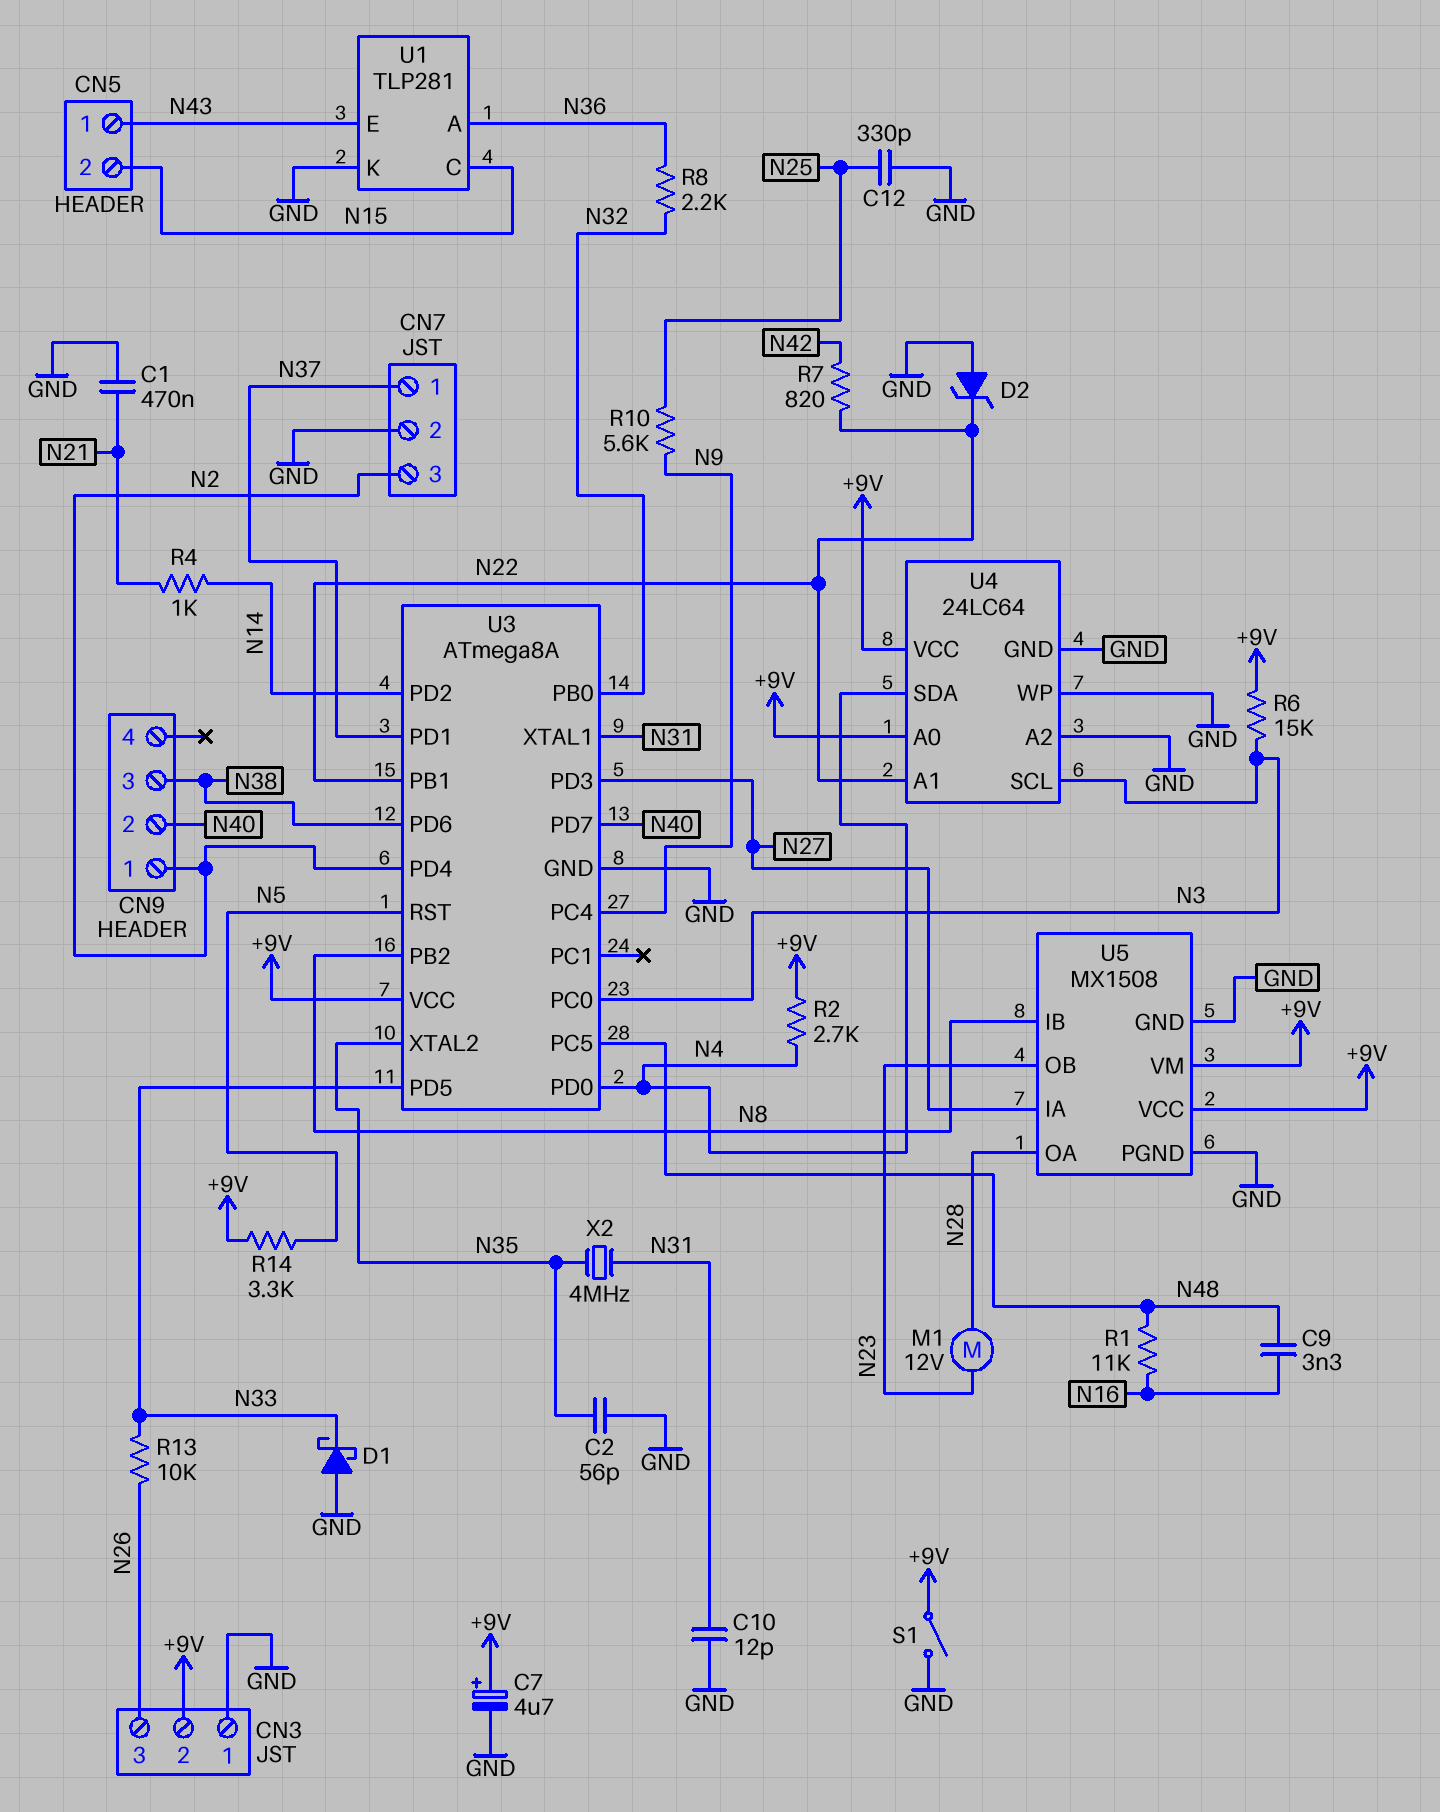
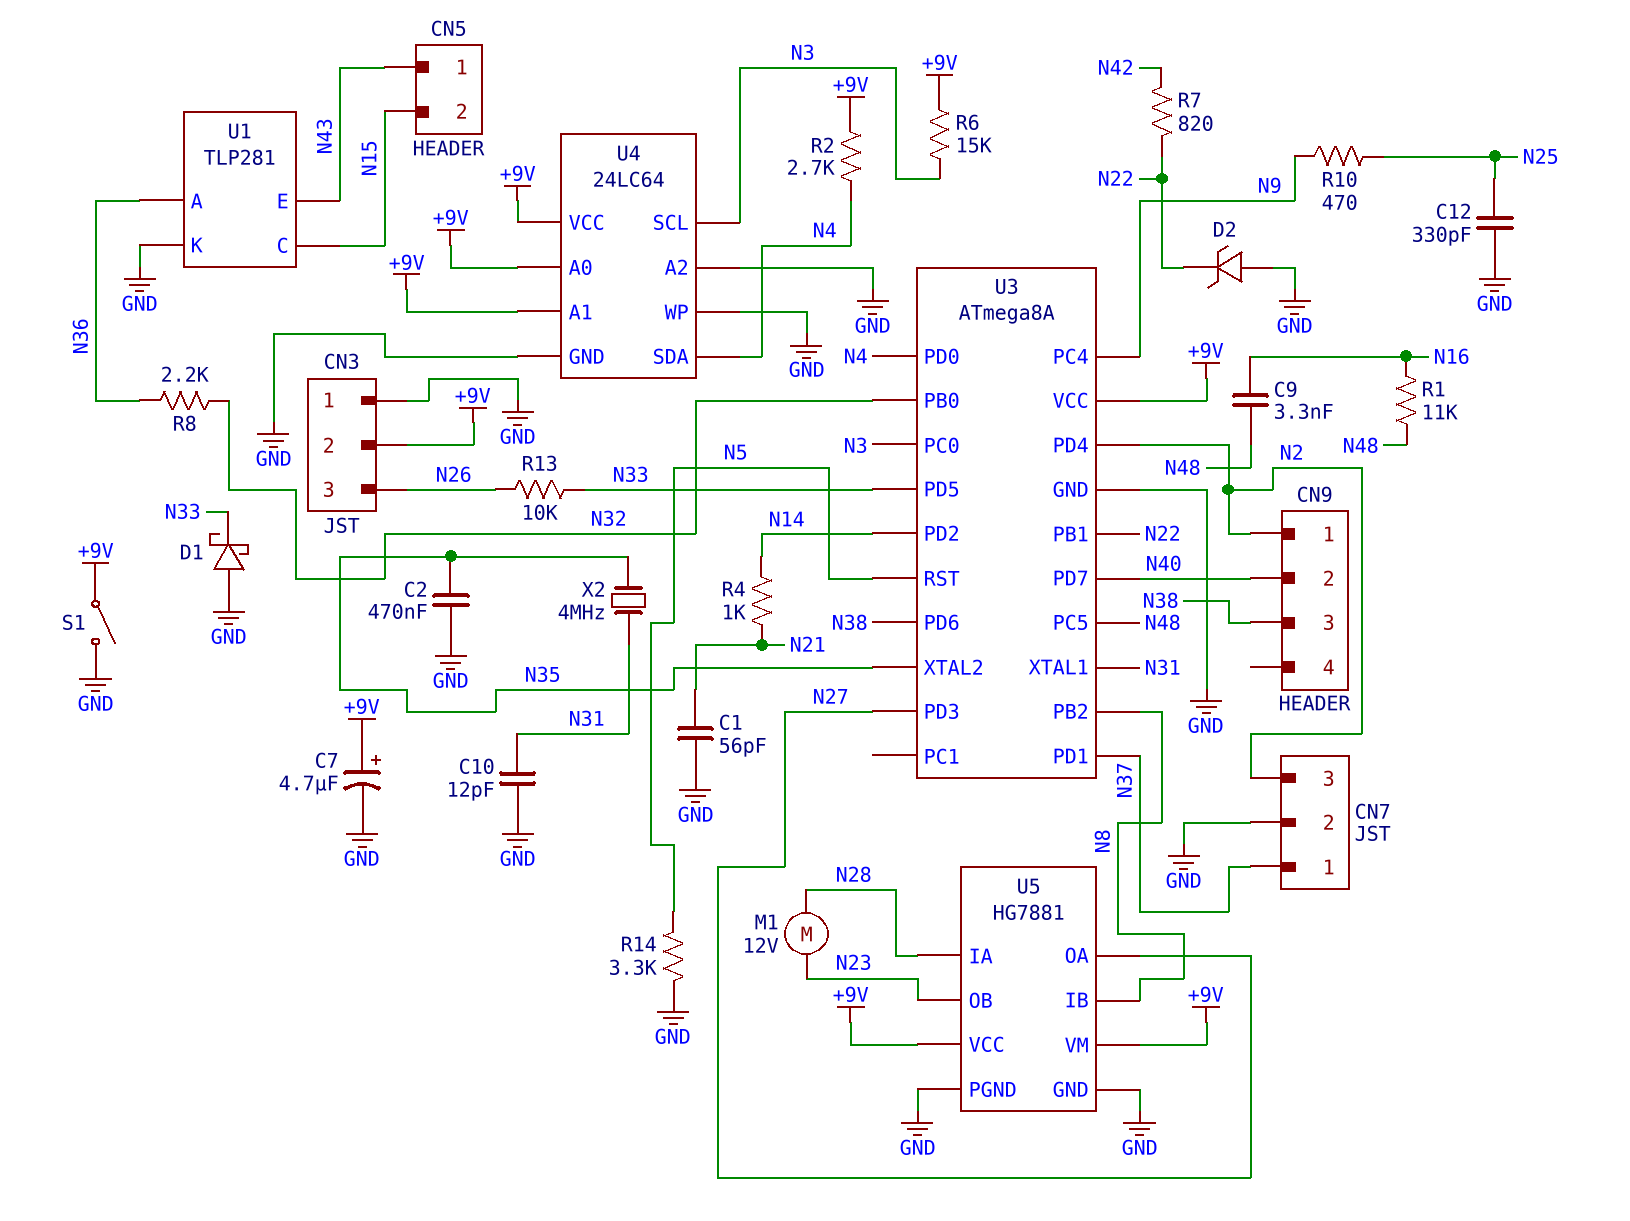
C1: 470nF (GND, N21) -> 56pF (GND, N21)
C2: 56pF (GND, N35) -> 470nF (GND, N35)
R10: 5.6k (N9, N25) -> 470 (N9, N25)
R14: 3.3k (+9V, N5) -> 3.3k (GND, N5)
U4 pin A1: N22 -> +9V
U5: MX1508 -> HG7881
U5 pin IA: N27 -> N28
U5 pin OA: N28 -> N27

